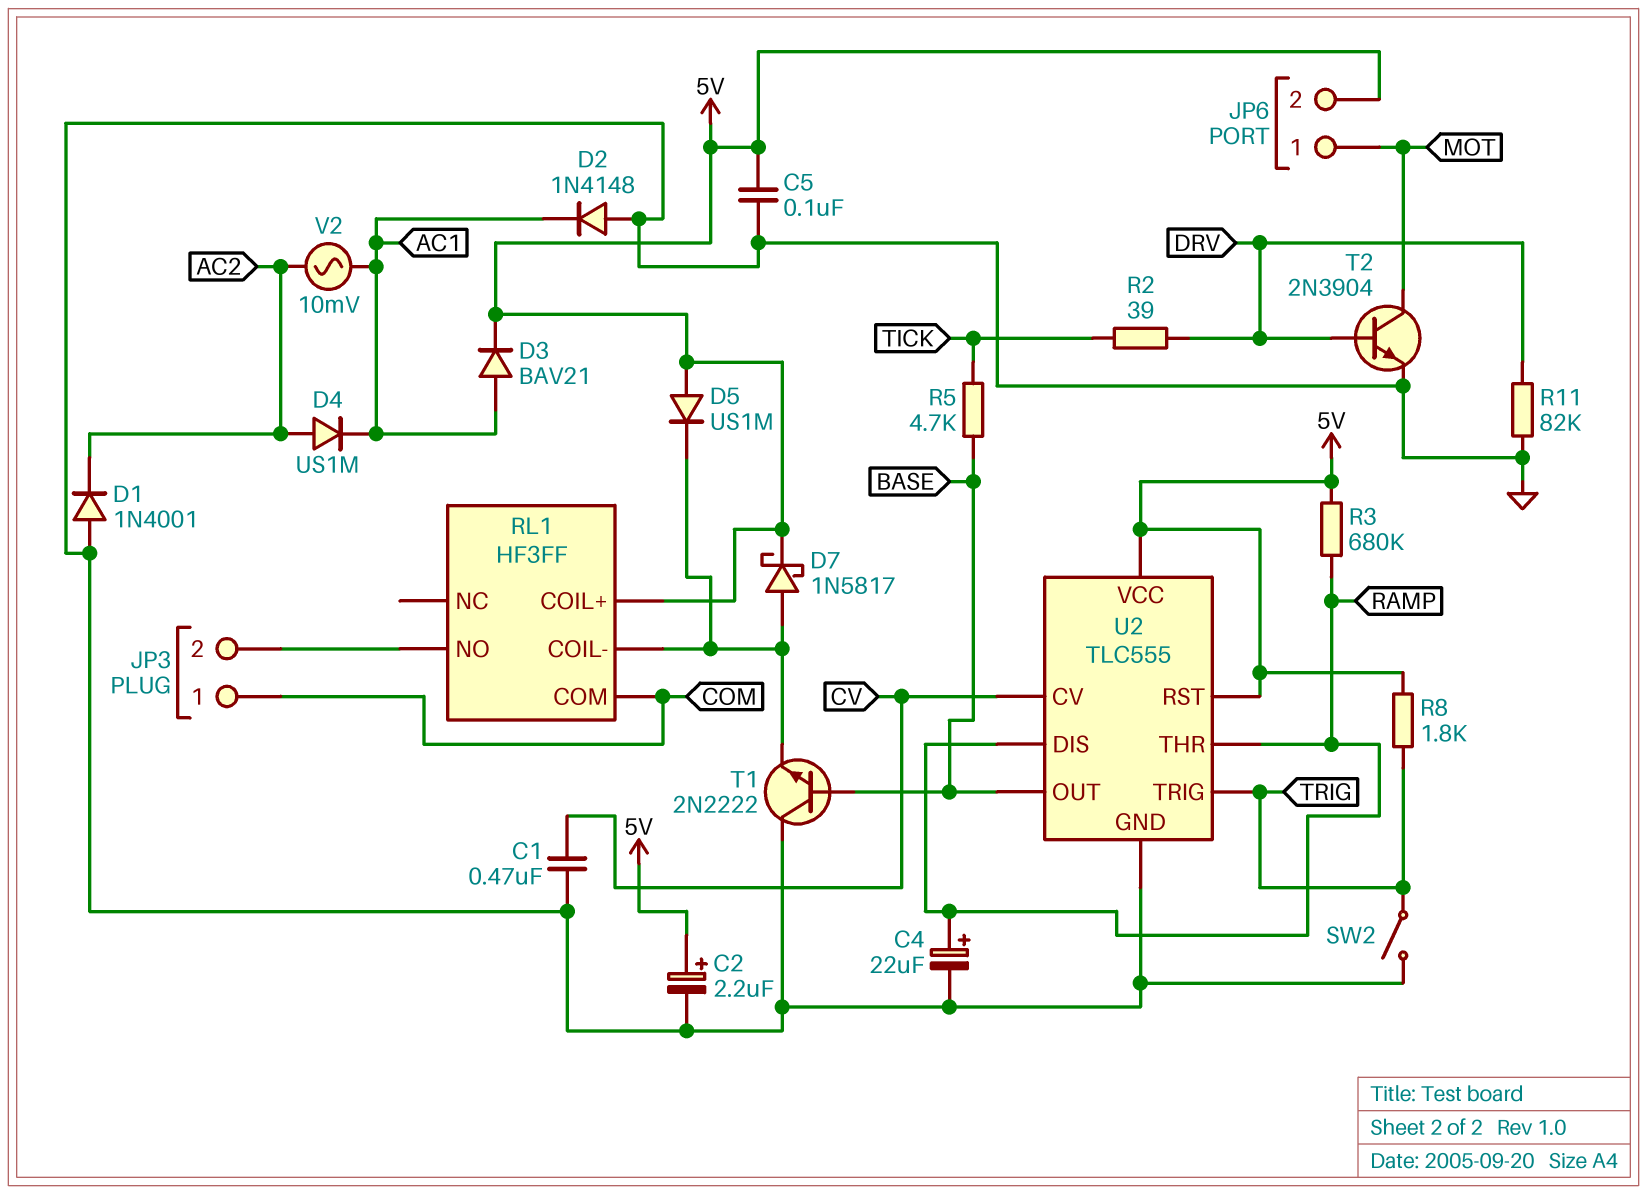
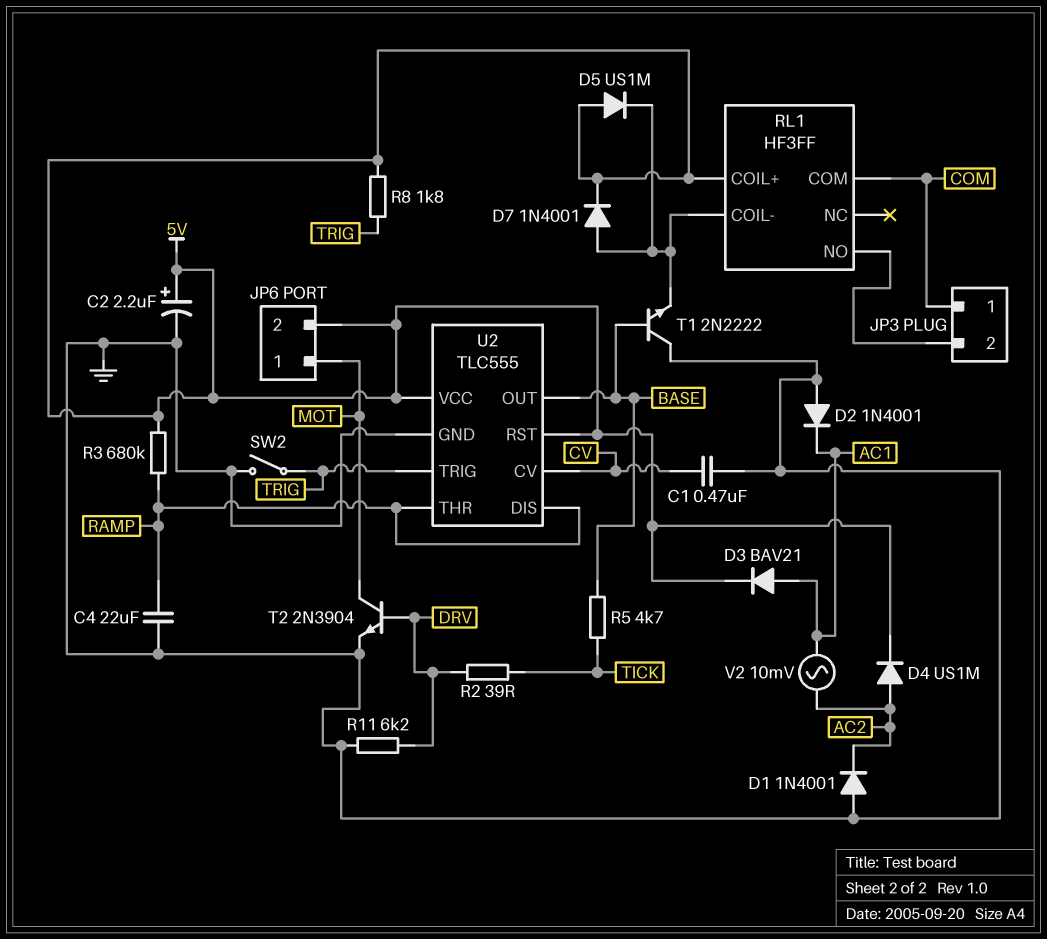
C4: 22uF (plus RAMP, minus GND) -> 22uF (GND, RAMP)
C5: 100nF (5V, GND) -> none
D2: diode 1N4148 (A GND, K AC1) -> diode 1N4001 (A GND, K AC1)
D4: diode US1M (A AC2, K AC1) -> diode US1M (A AC2, K 5V)
D7: schottky 1N5817 (A RL1/COIL-, K 5V) -> diode 1N4001 (A RL1/COIL-, K 5V)
R11: 82k (DRV, GND) -> 6.2k (DRV, GND)

